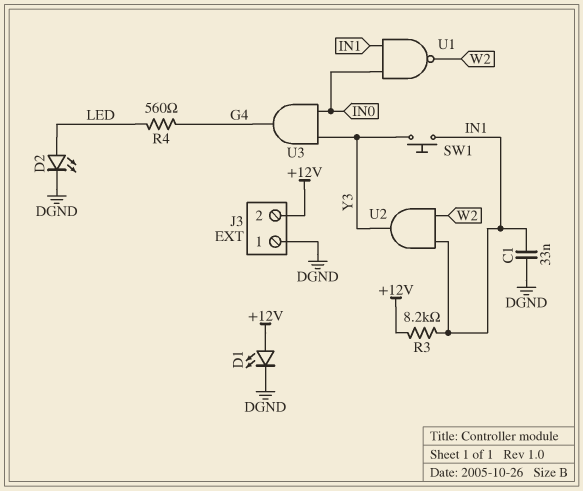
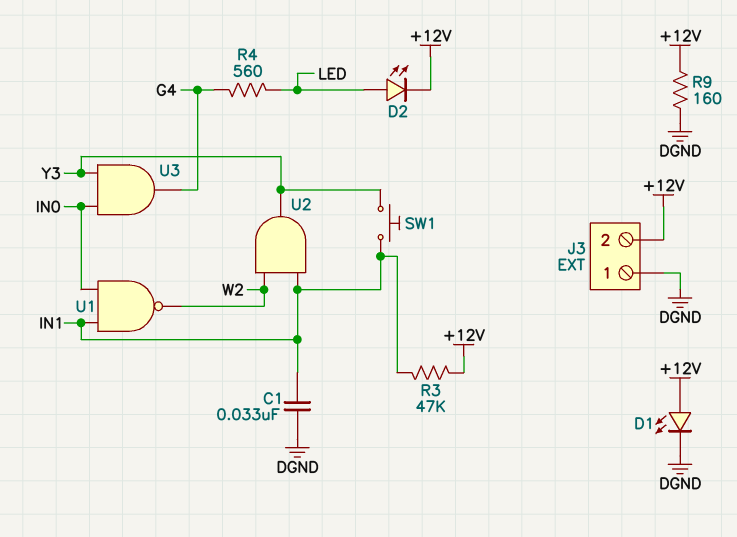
D2: LED (A LED, K DGND) -> LED (A LED, K +12V)
R3: 8.2k (+12V, IN1) -> 47k (+12V, IN1)
R9: none -> 160 (+12V, DGND)

